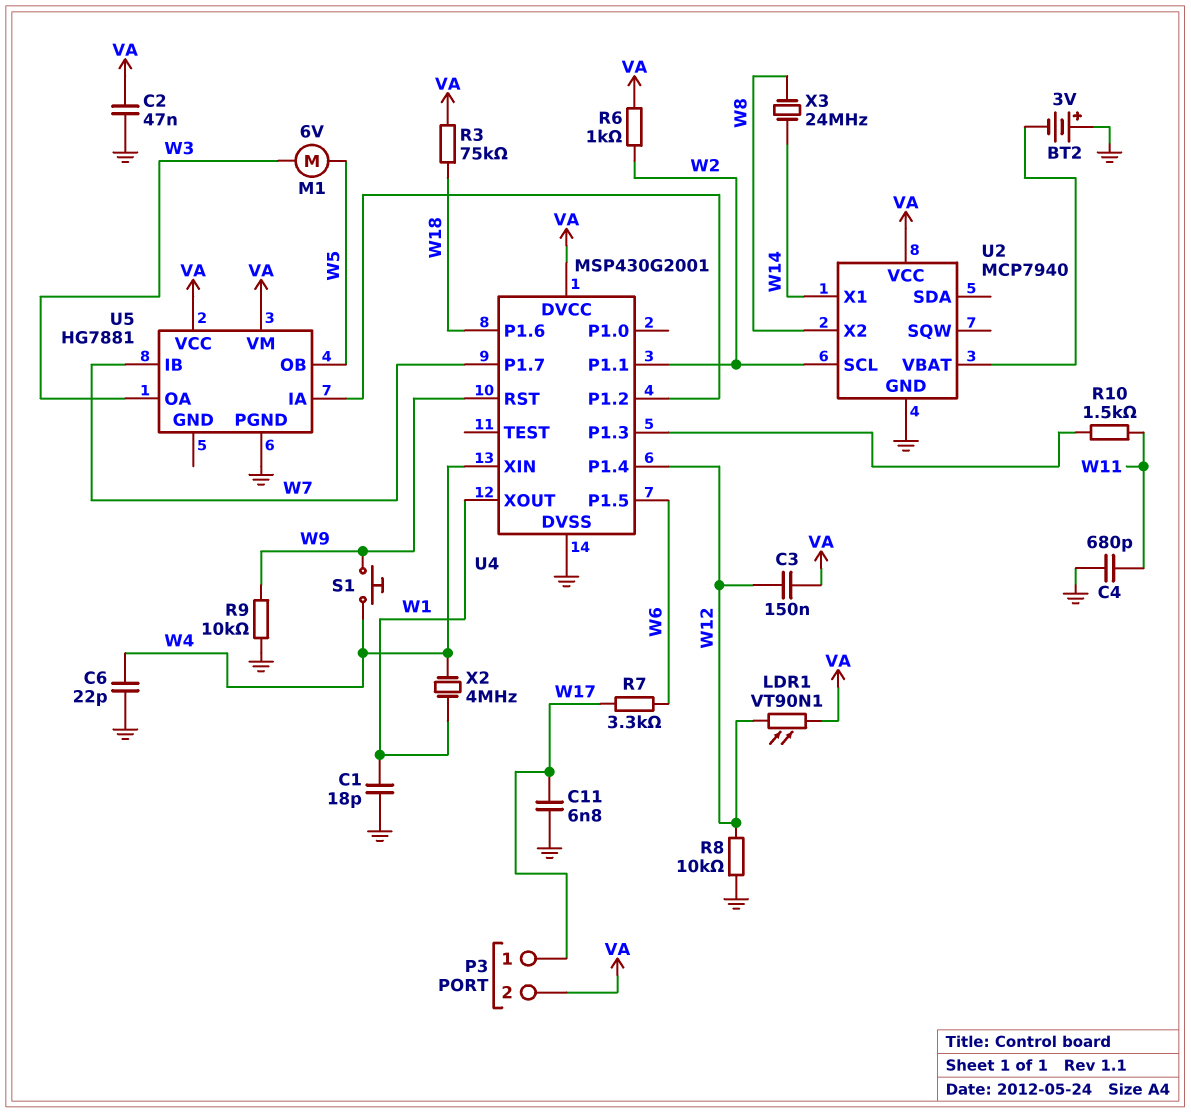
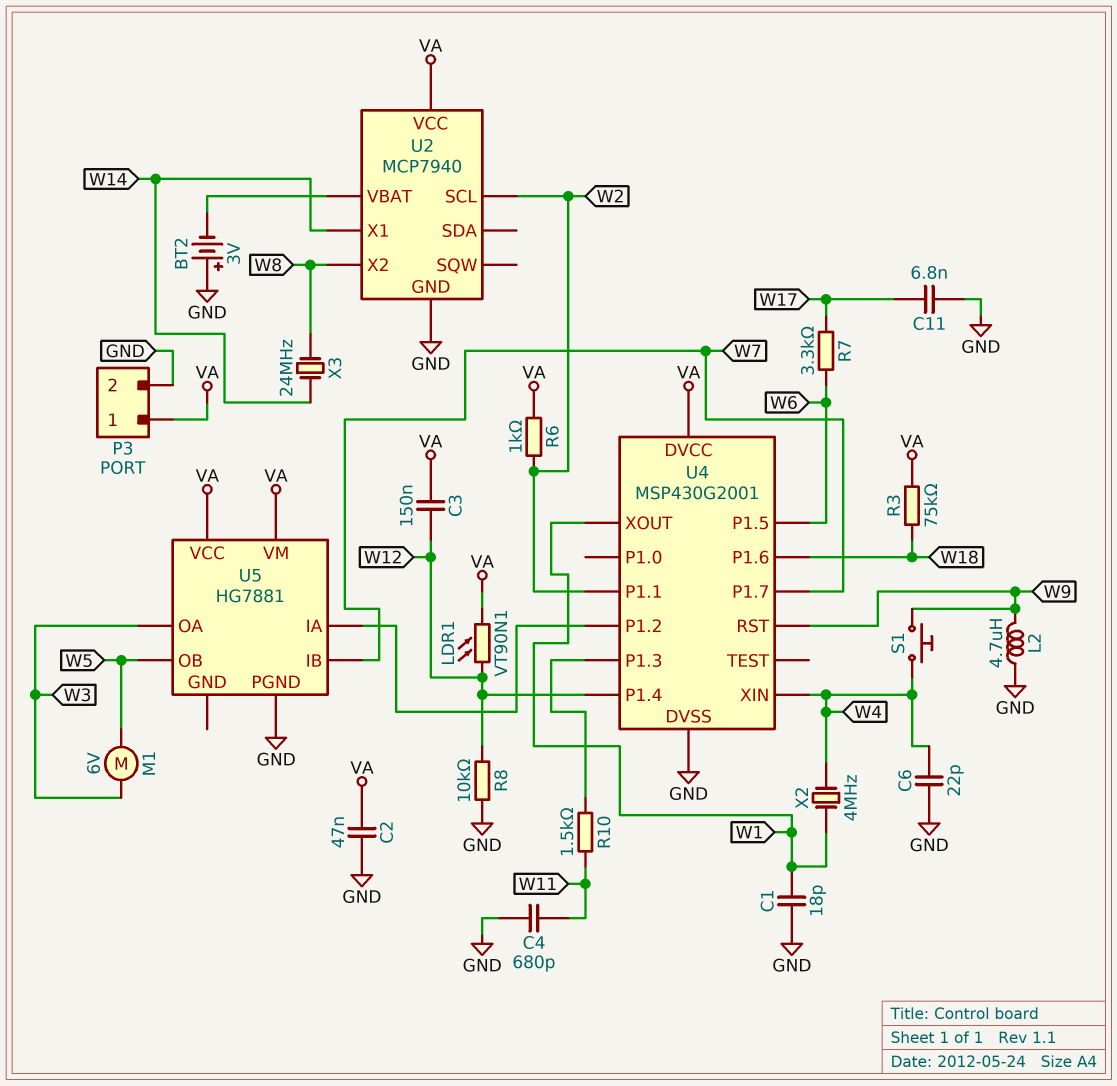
L2: none -> 4.7uH (GND, W9)
P3 pin 1: W17 -> VA
P3 pin 2: VA -> GND
R9: 10k (GND, W9) -> none

